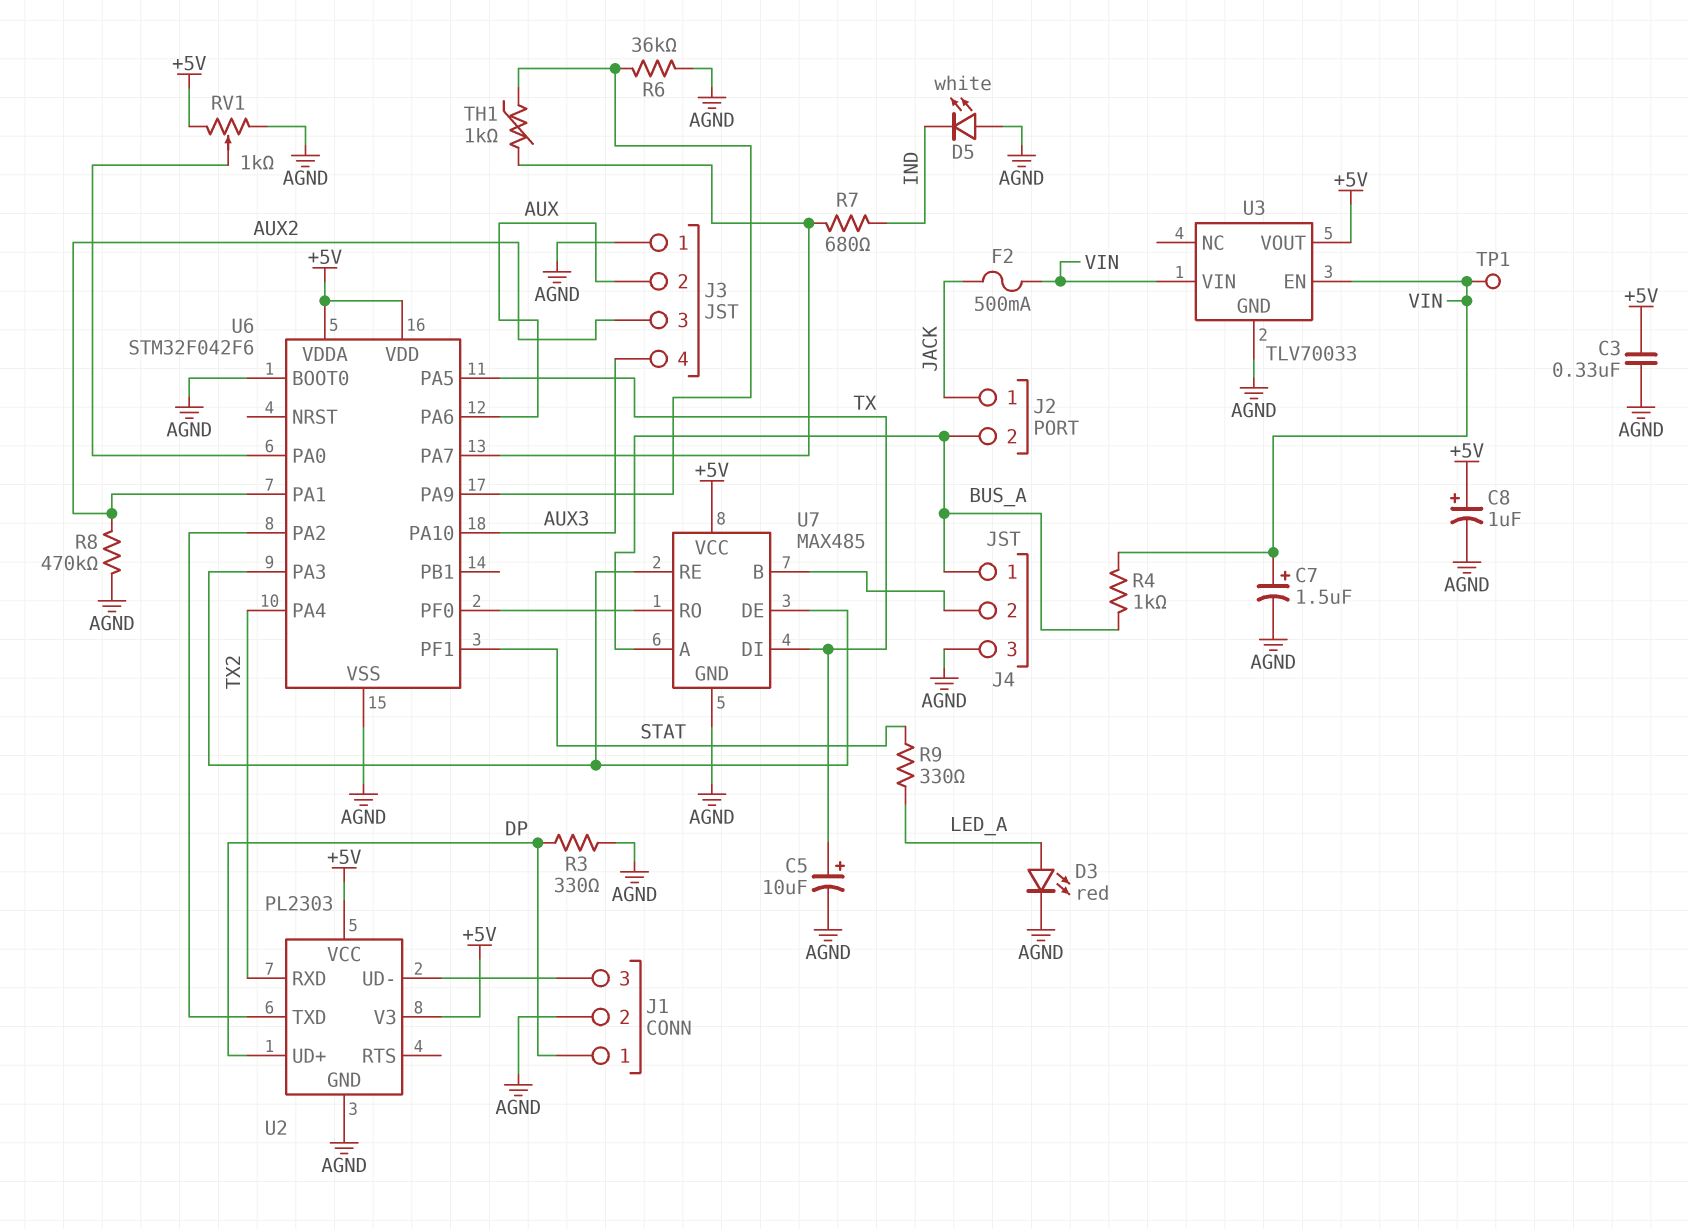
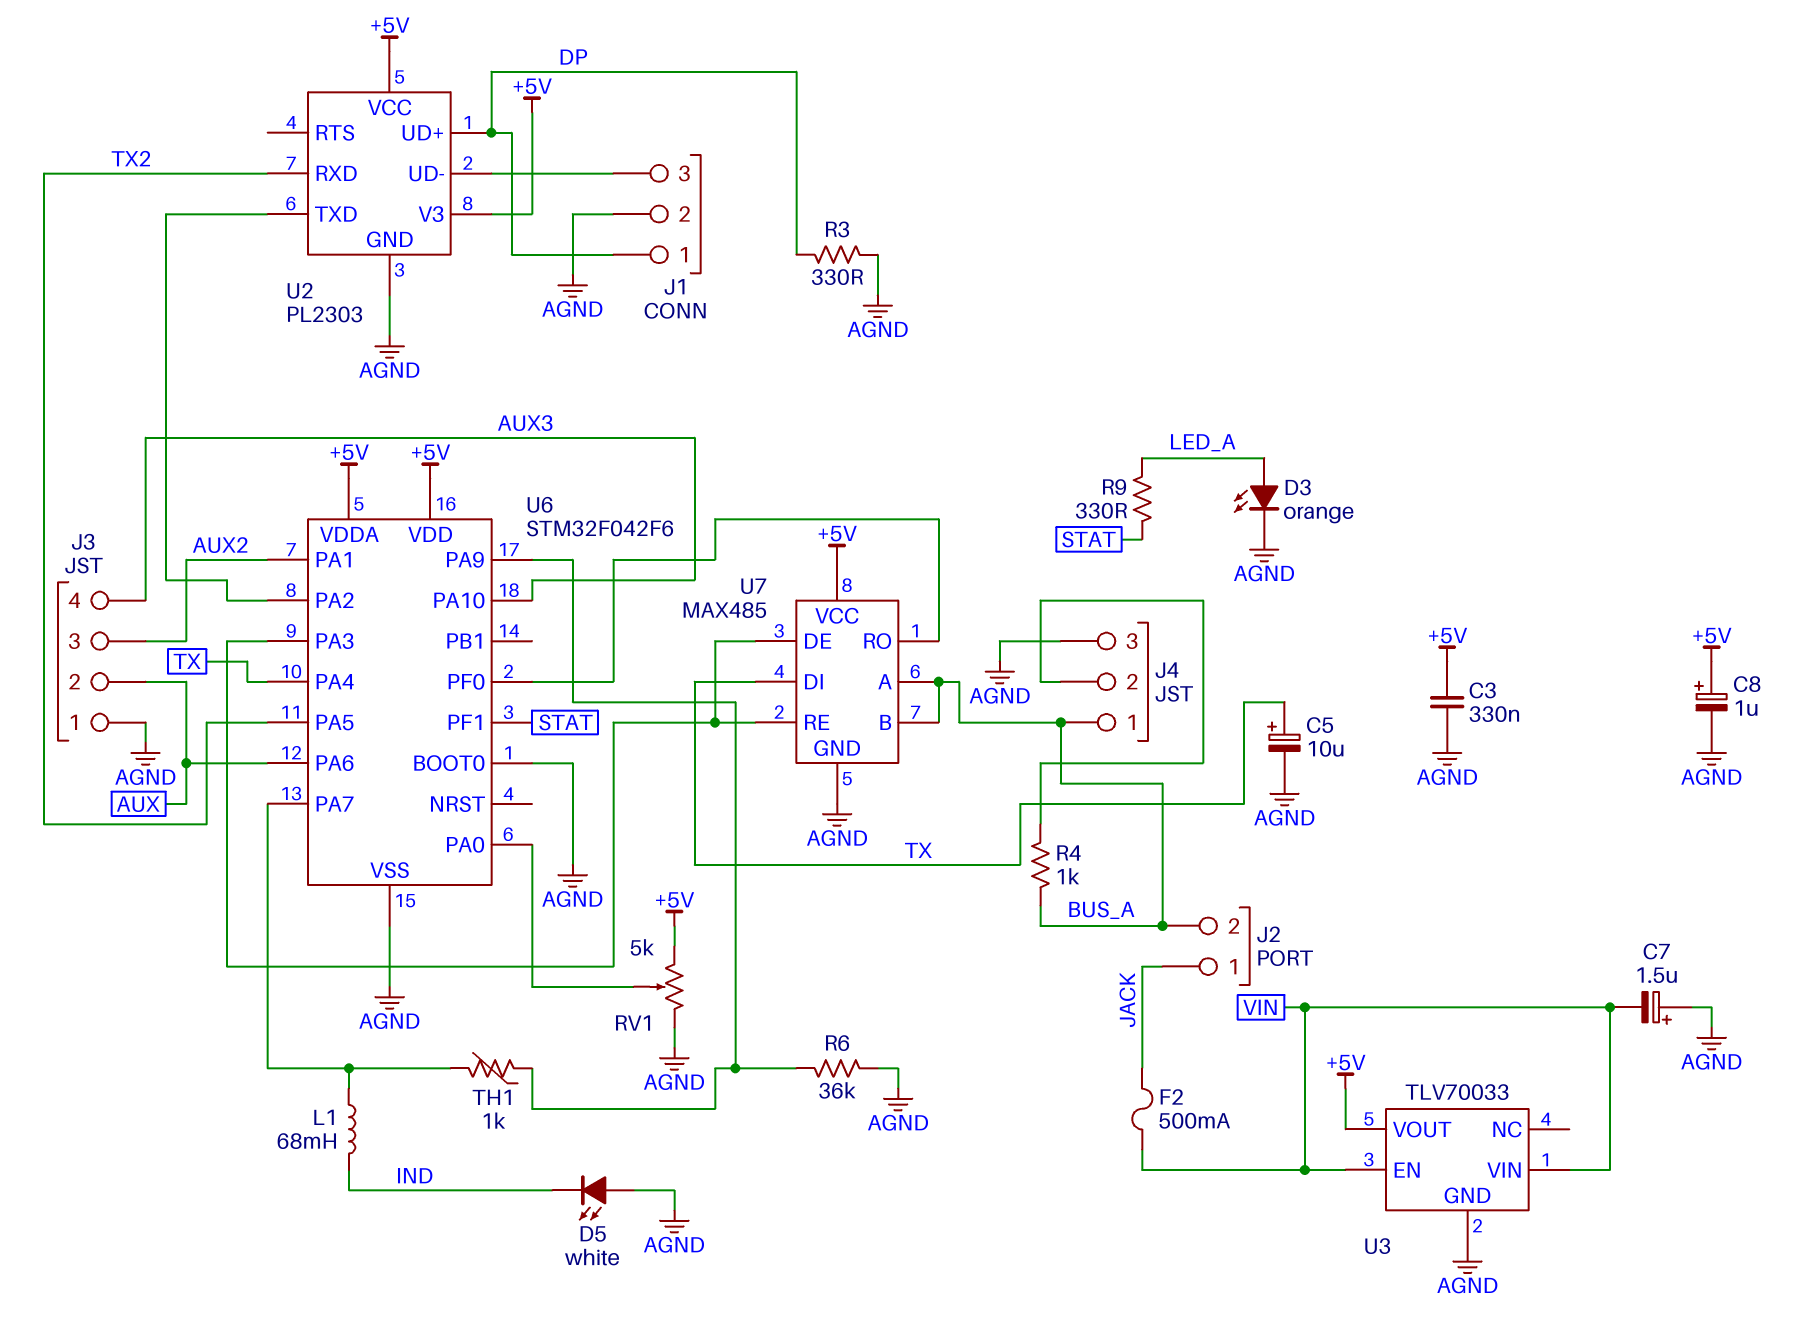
C7: 1.5uF (plus VIN, minus AGND) -> 1.5uF (plus AGND, minus VIN)
D3: LED red (A LED_A, K AGND) -> LED orange (A LED_A, K AGND)
L1: none -> 68mH (IND, U6/PA7)
R4: 1k (BUS_A, VIN) -> 1k (BUS_A, J4/2)
R7: 680 (IND, U6/PA7) -> none
R8: 470k (AGND, AUX2) -> none
RV1: 1k (+5V, AGND, wiper U6/PA0) -> 5k (+5V, AGND, wiper U6/PA0)
TP1: test point (VIN) -> none
U6 pin PA4: TX2 -> TX
U6 pin PA5: TX -> TX2
U7 pin B: J4/2 -> BUS_A

